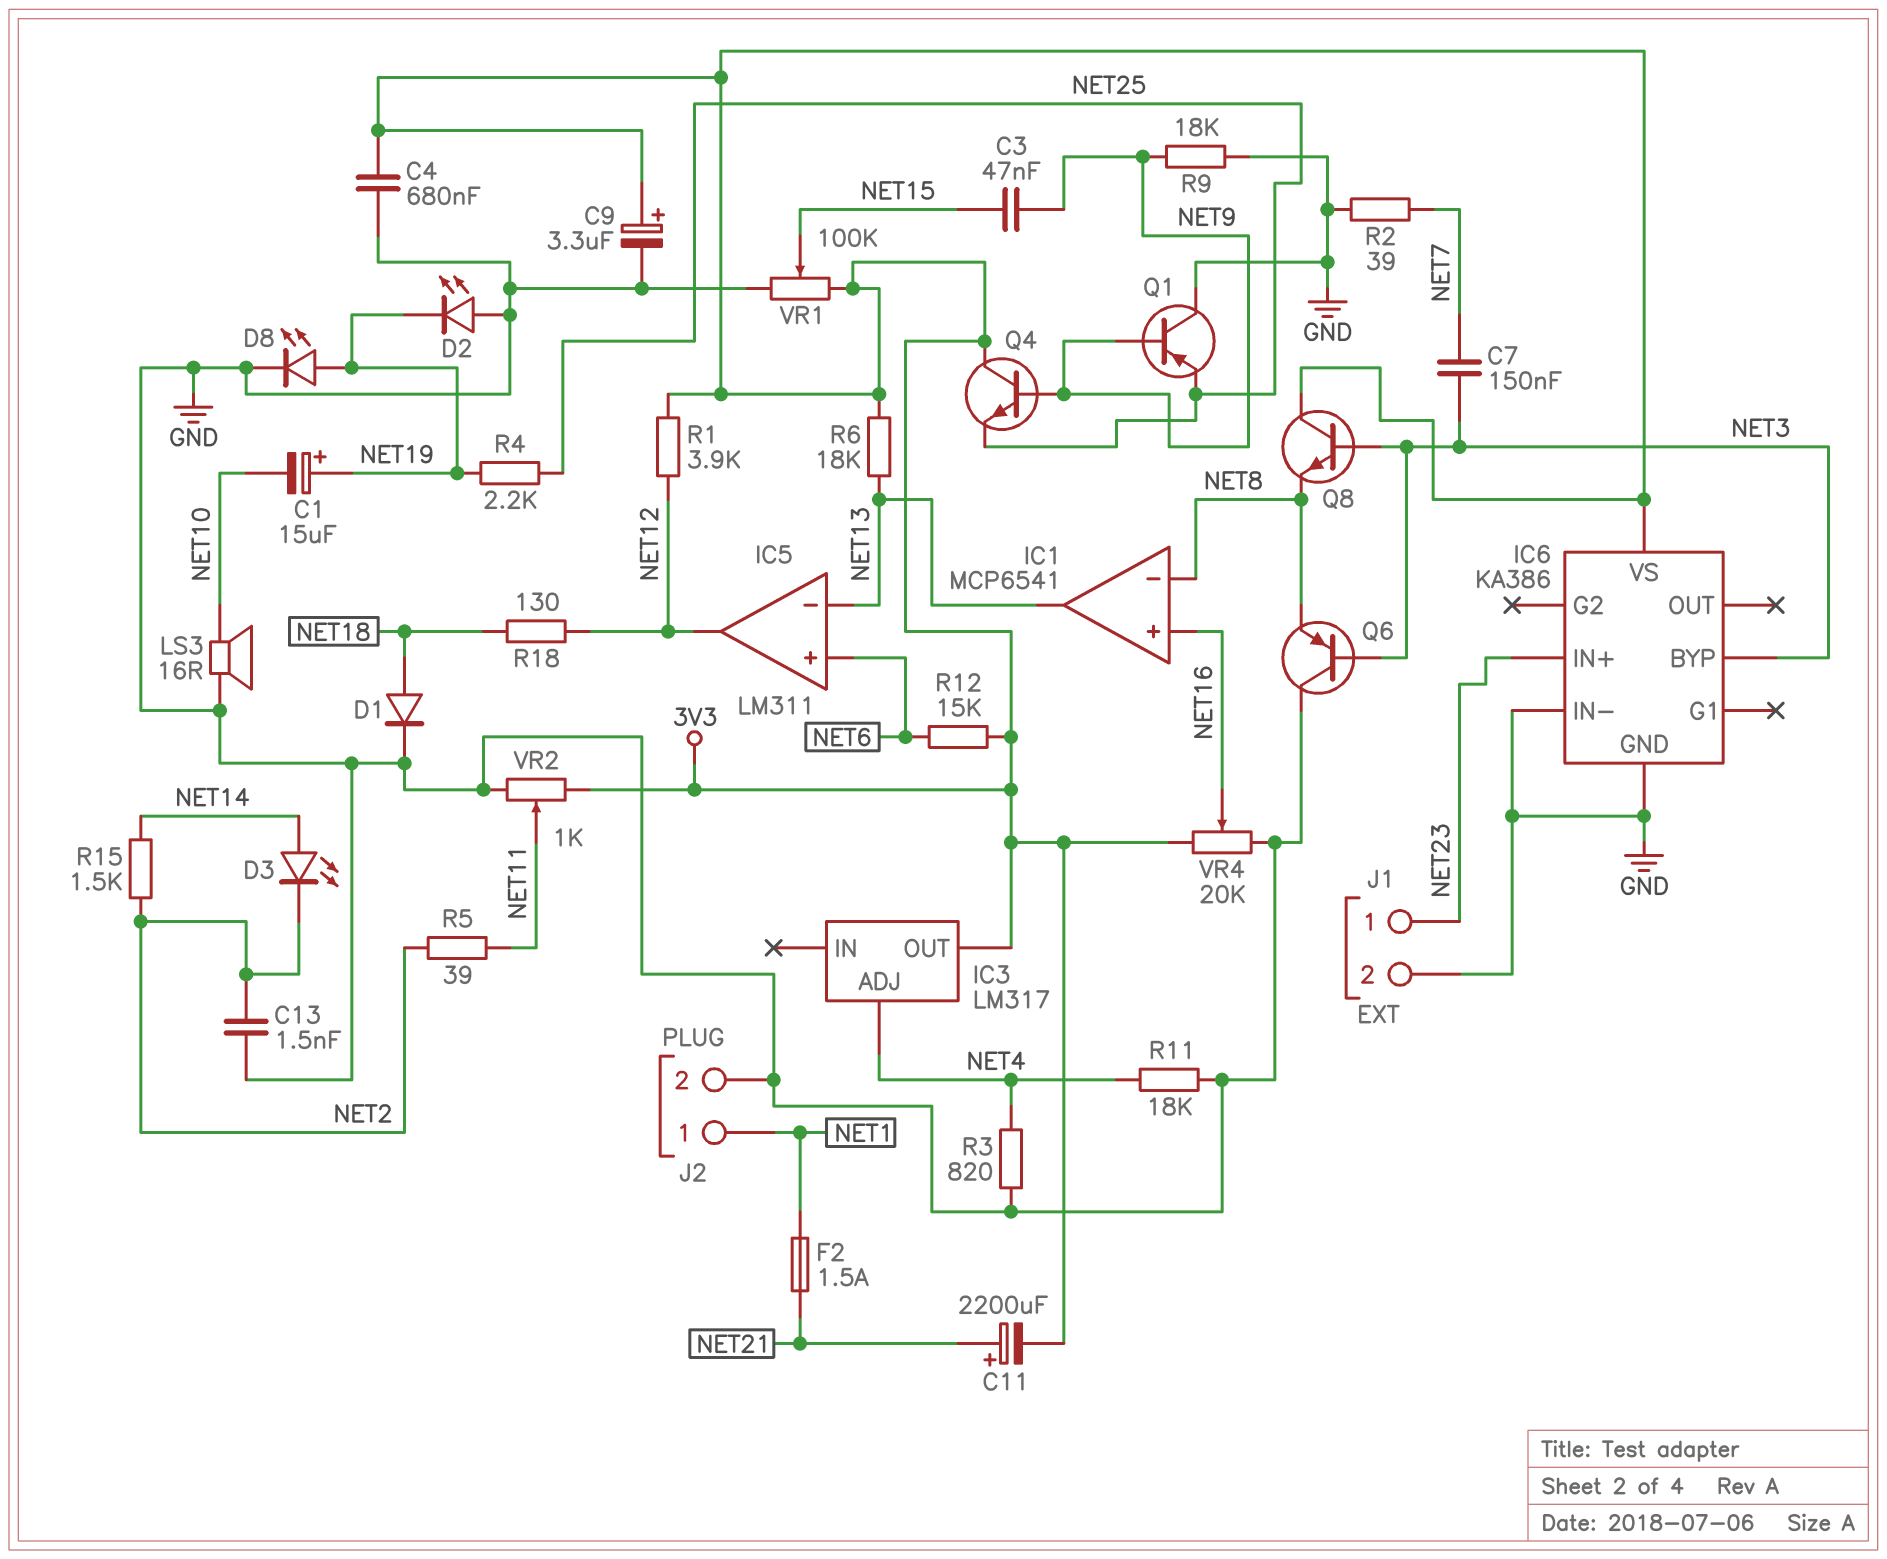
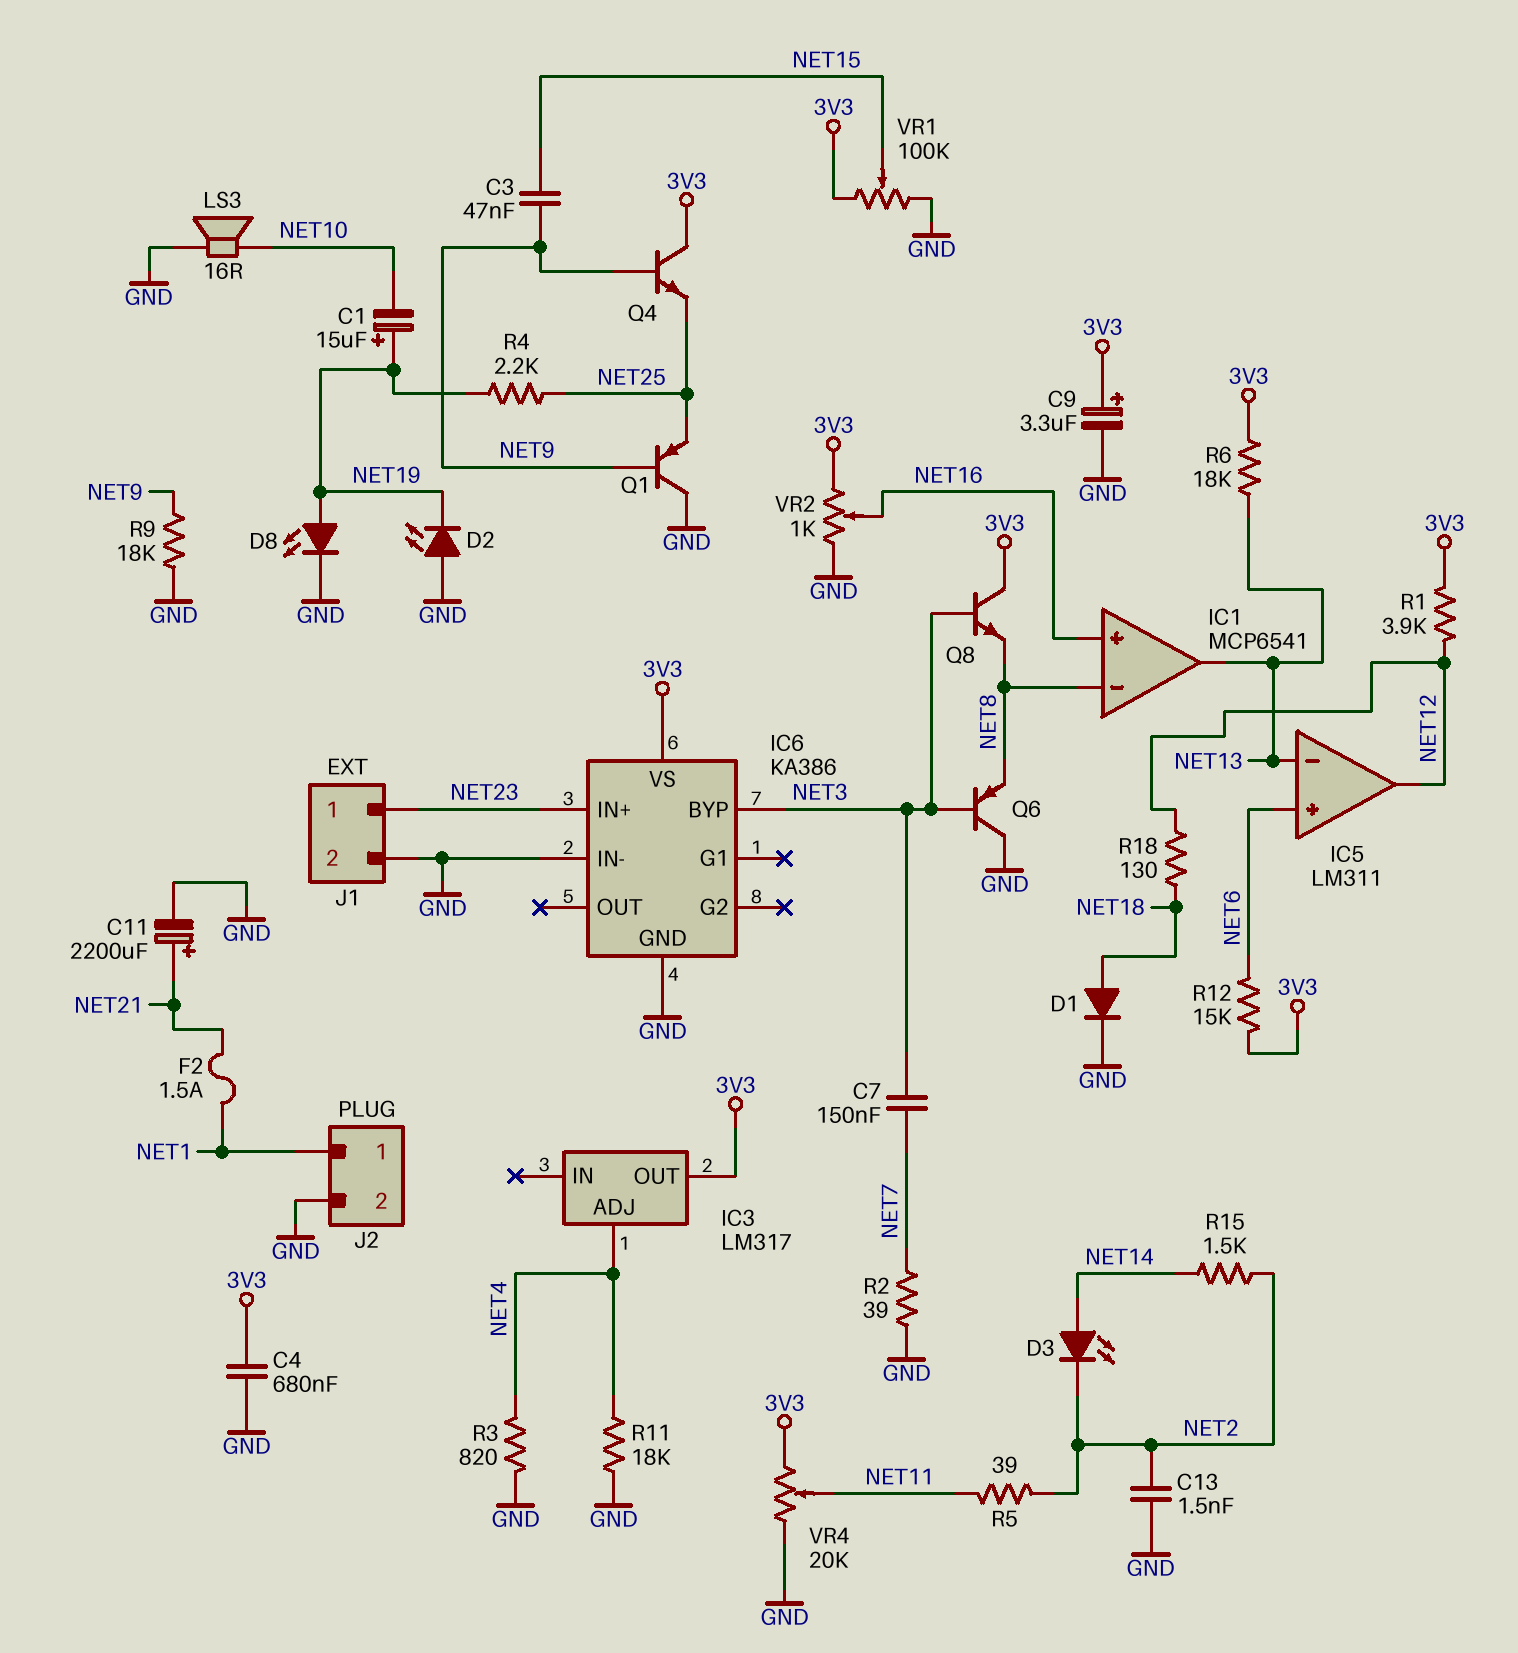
C11: 2200uF (plus NET21, minus 3V3) -> 2200uF (plus NET21, minus GND)
VR2: 1k (3V3, GND, wiper NET11) -> 1k (3V3, GND, wiper NET16)
VR4: 20k (3V3, GND, wiper NET16) -> 20k (3V3, GND, wiper NET11)

